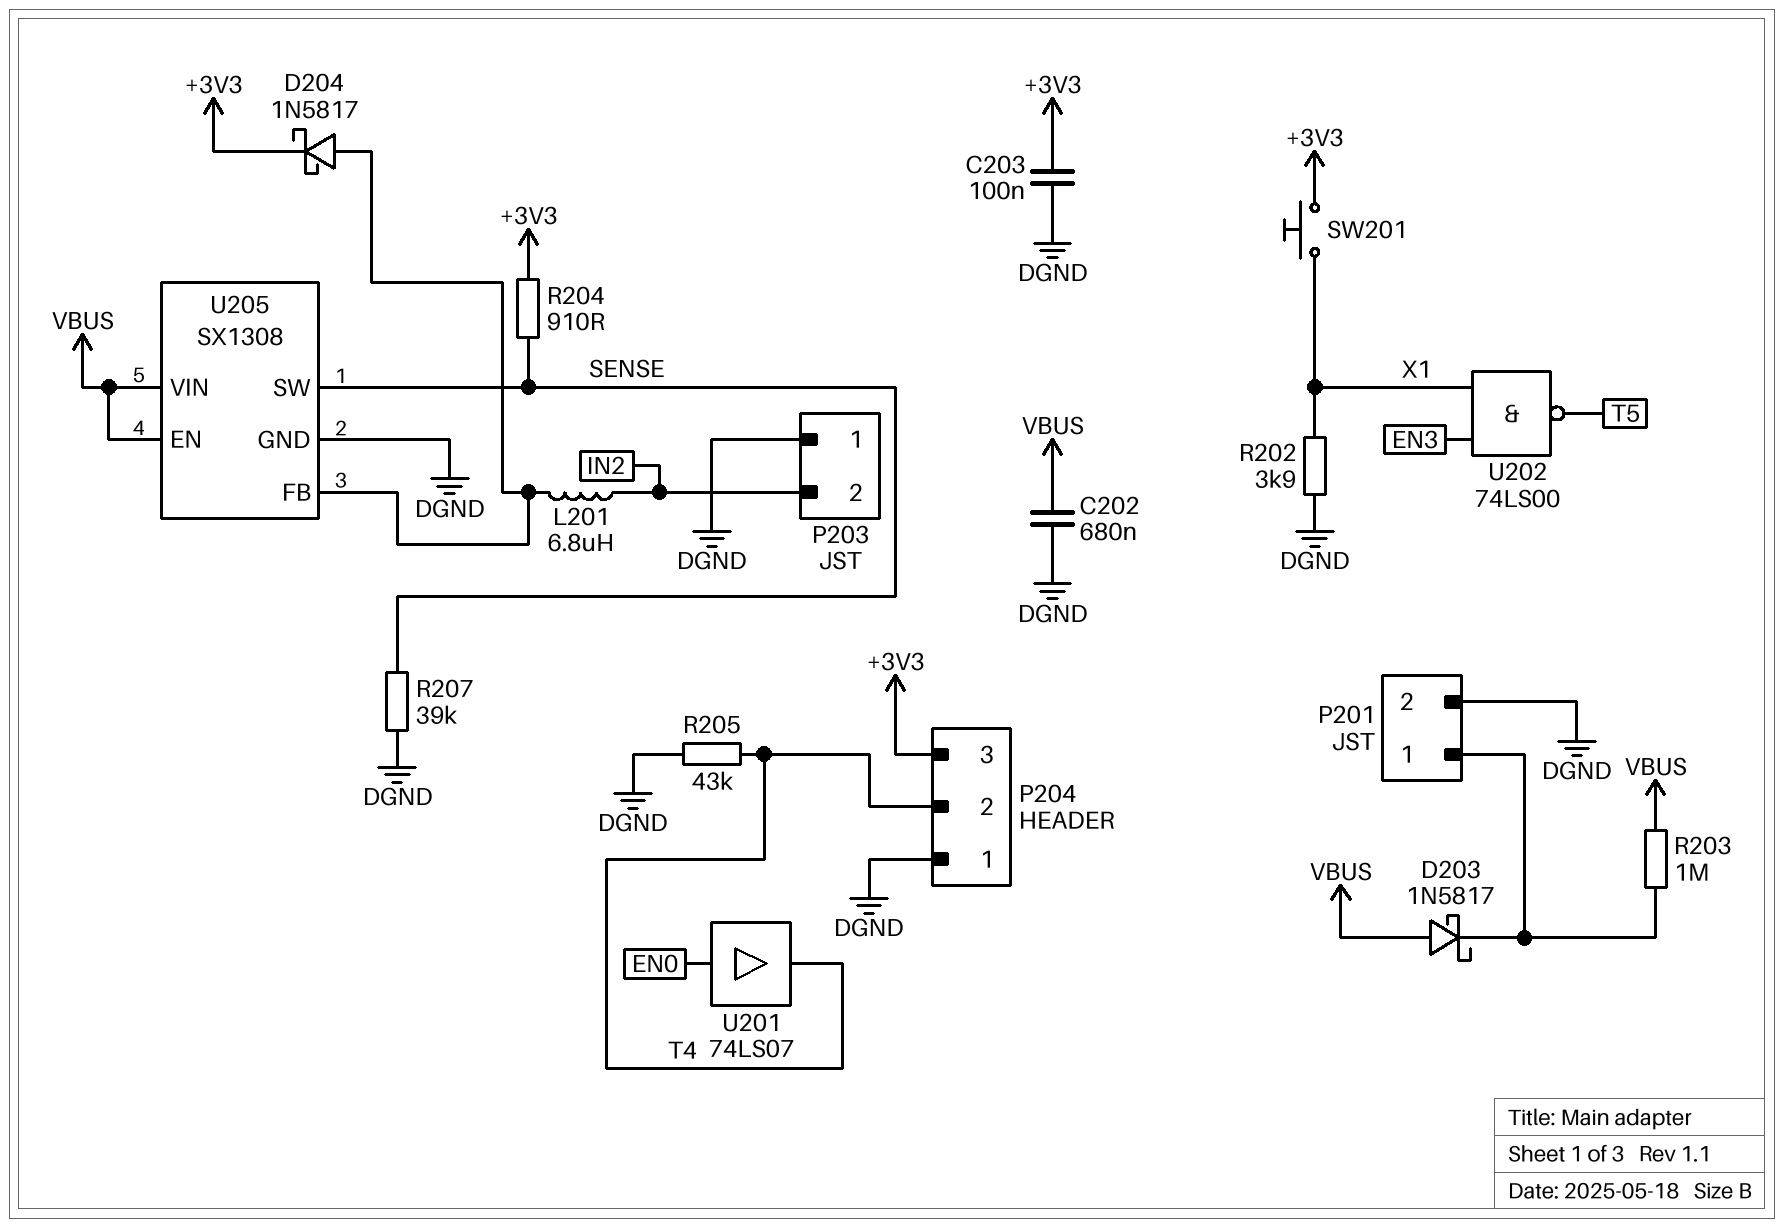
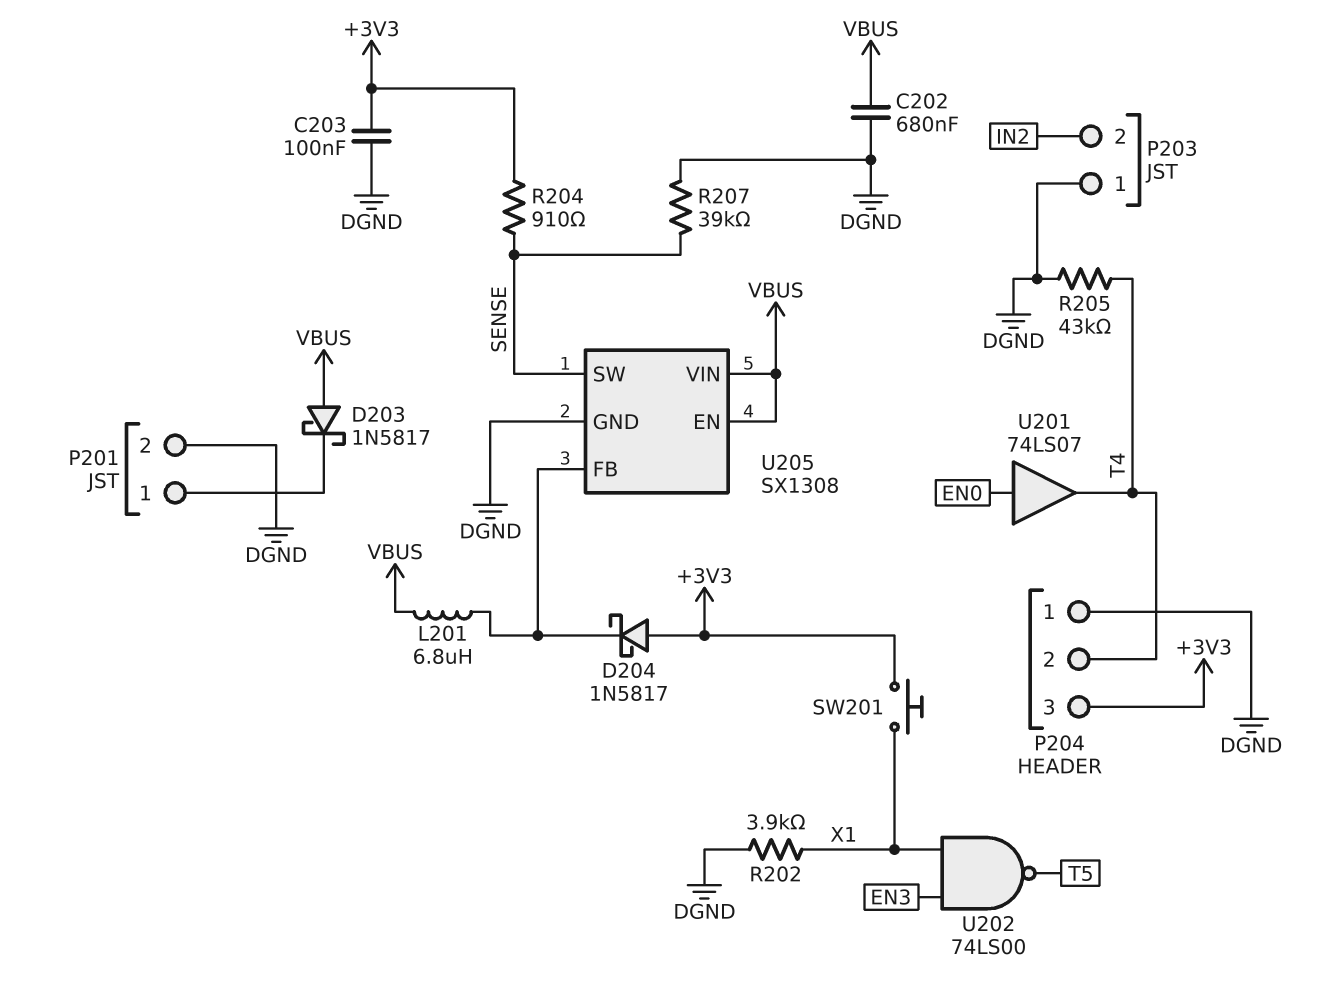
D204: schottky 1N5817 (A U205/FB, K +3V3) -> schottky 1N5817 (A +3V3, K U205/FB)
L201: 6.8uH (IN2, U205/FB) -> 6.8uH (U205/FB, VBUS)
R203: 1M (P201/1, VBUS) -> none

